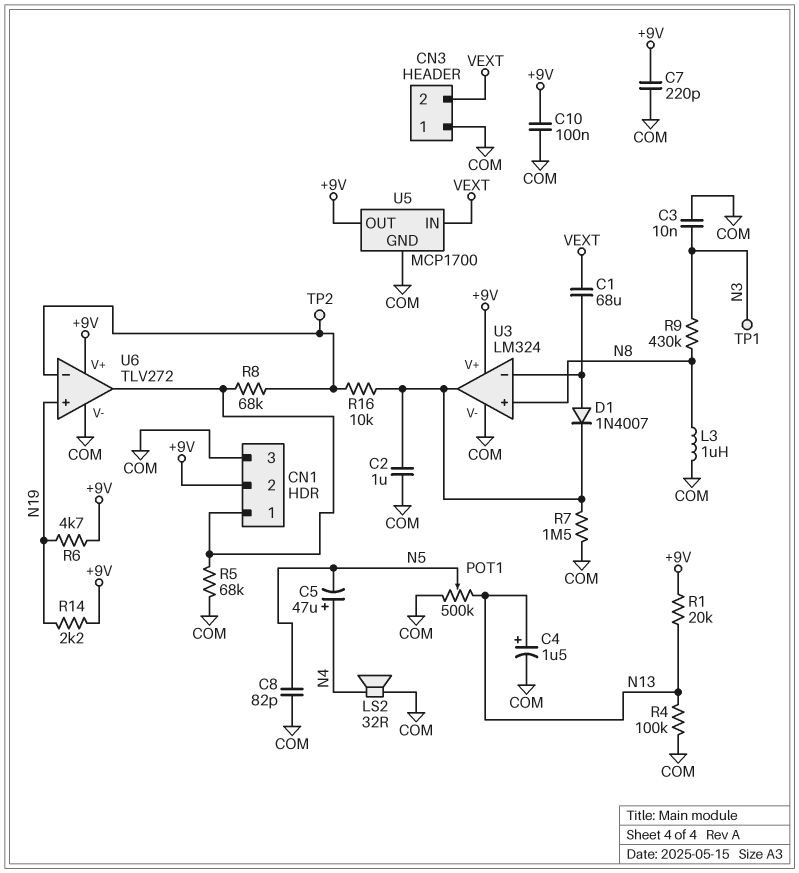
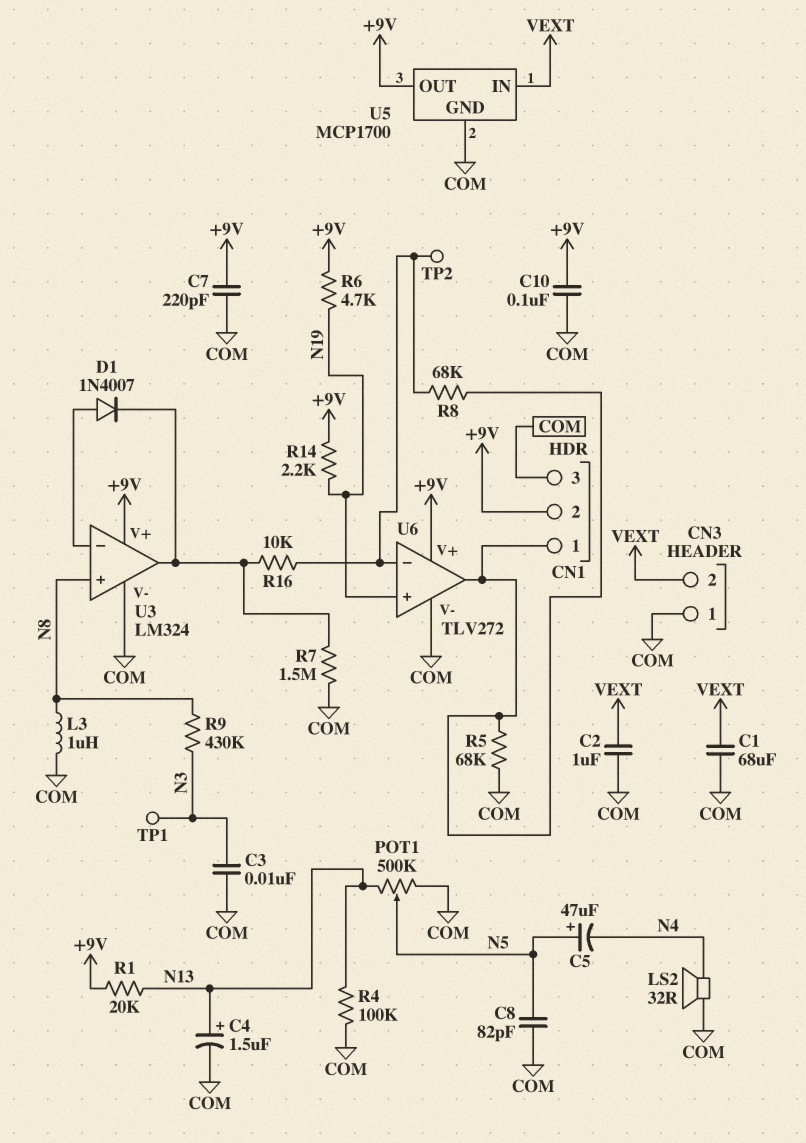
C1: 68uF (U3/in-, VEXT) -> 68uF (COM, VEXT)
C2: 1uF (COM, U3/out) -> 1uF (COM, VEXT)
C5: 47uF (plus N4, minus N5) -> 47uF (plus N5, minus N4)

